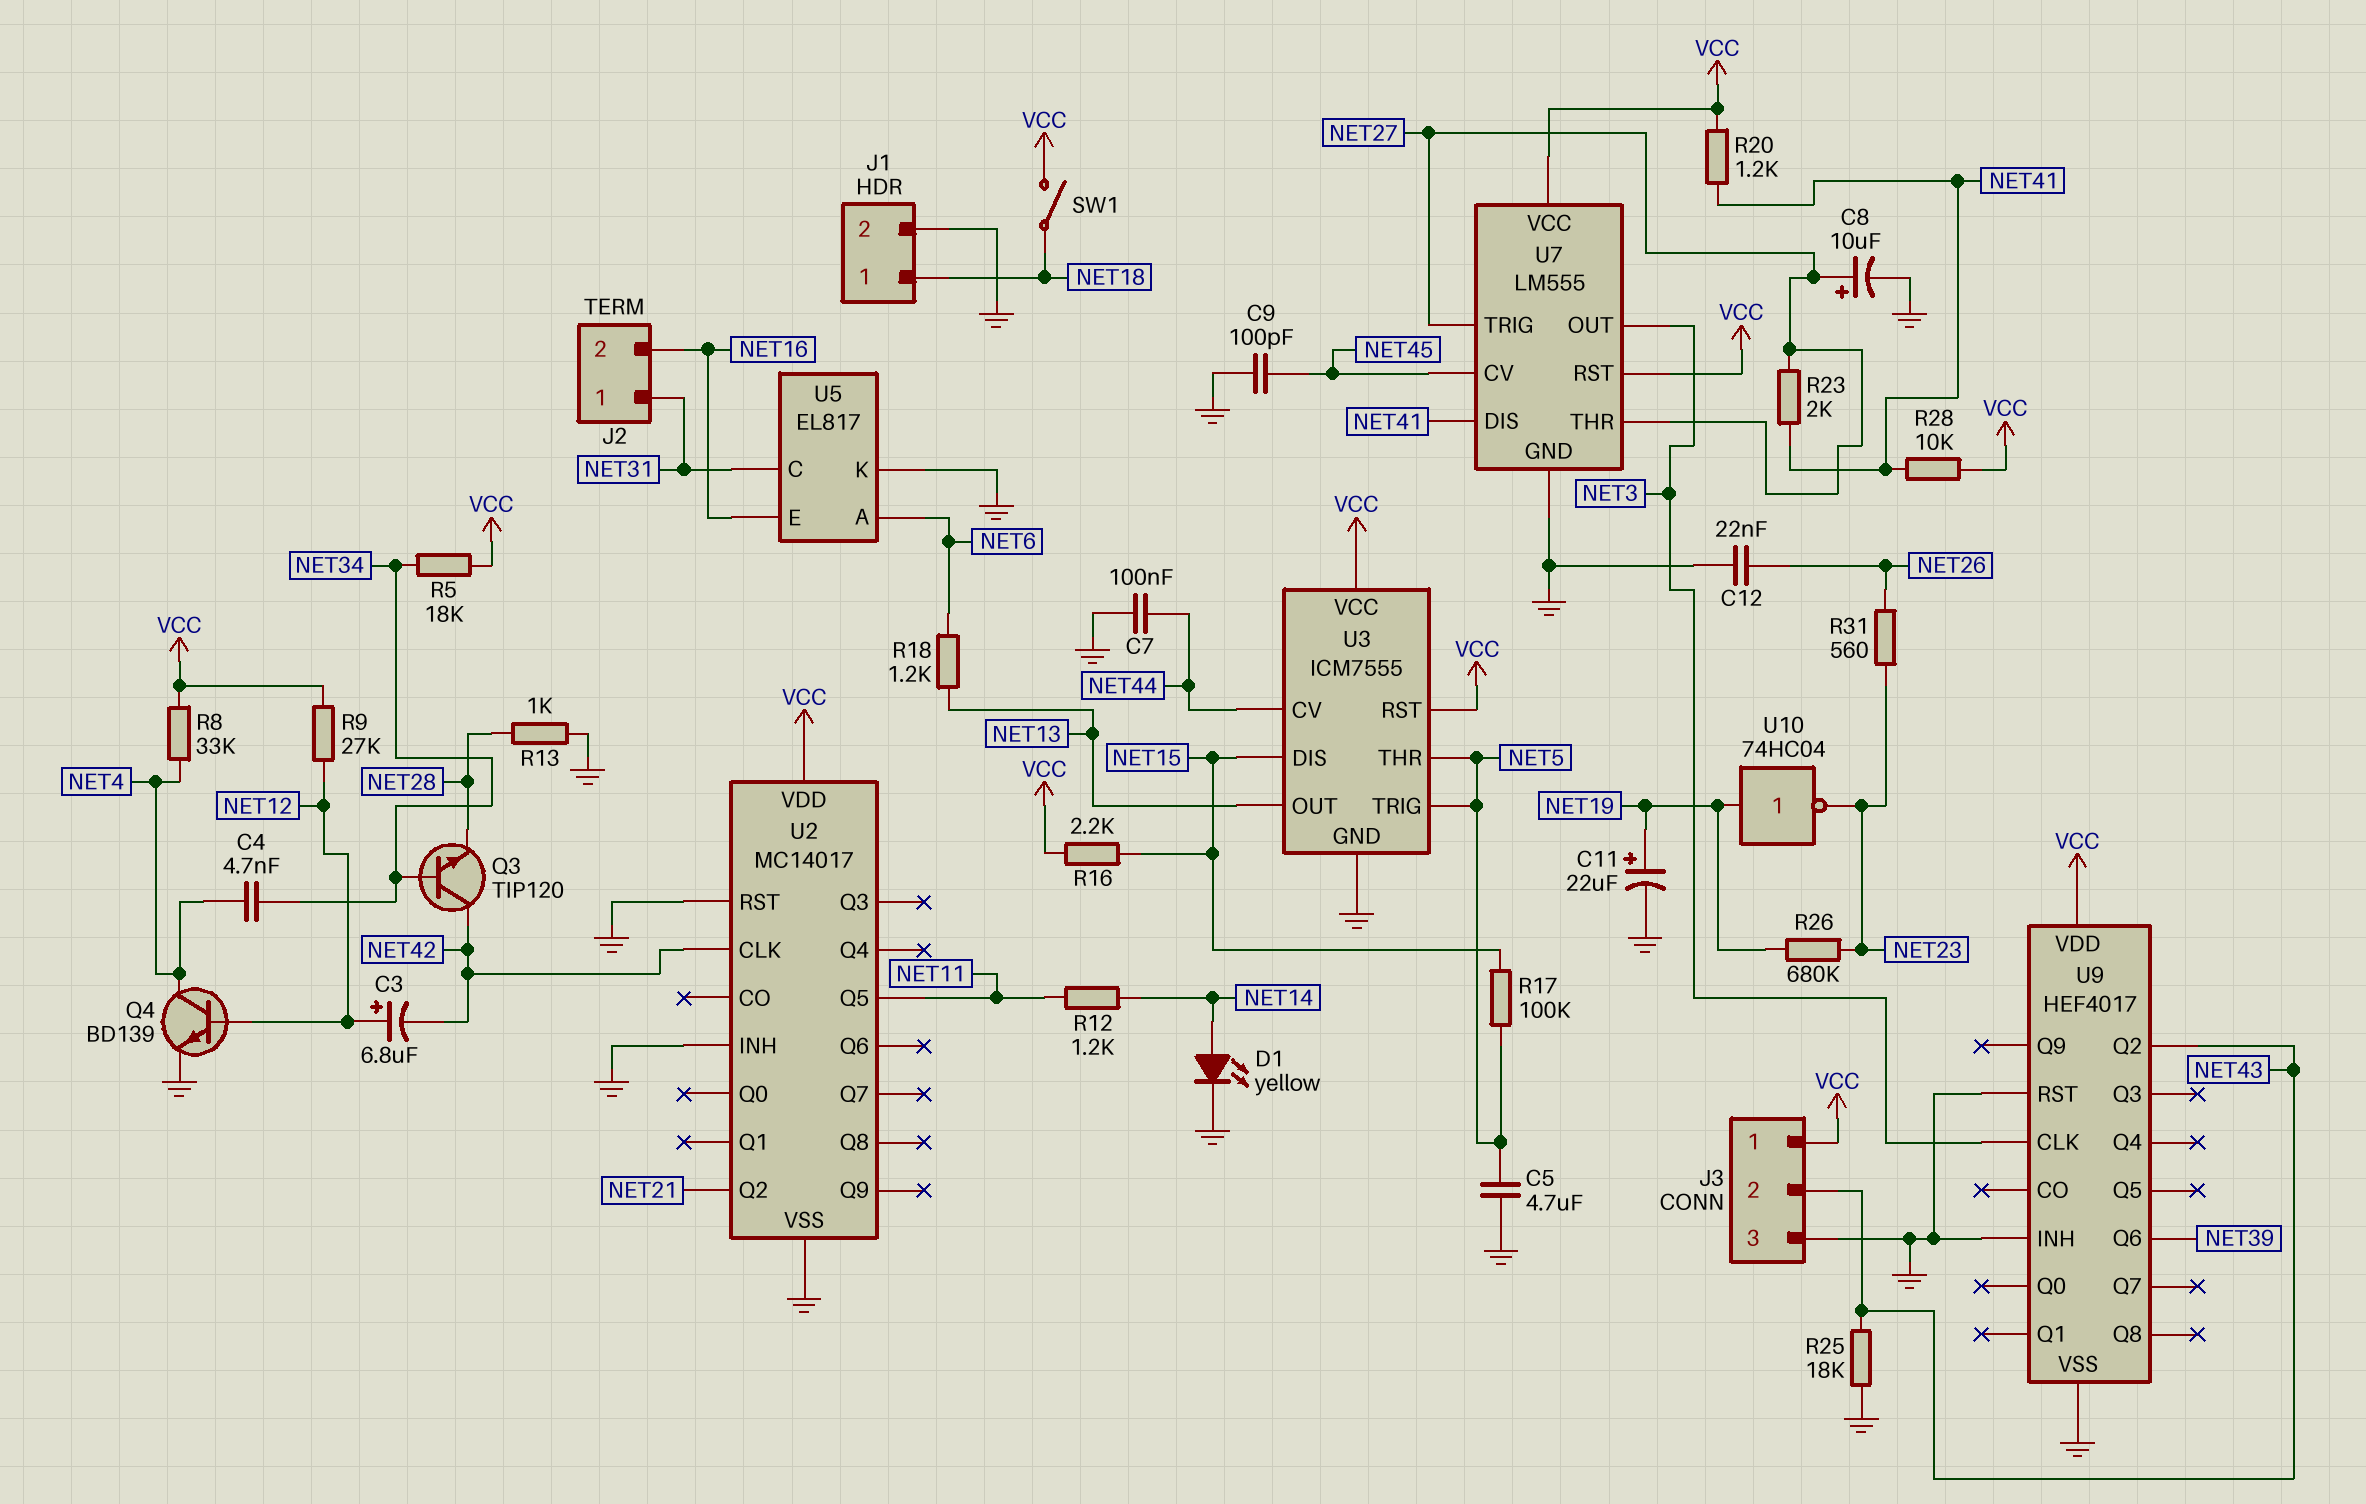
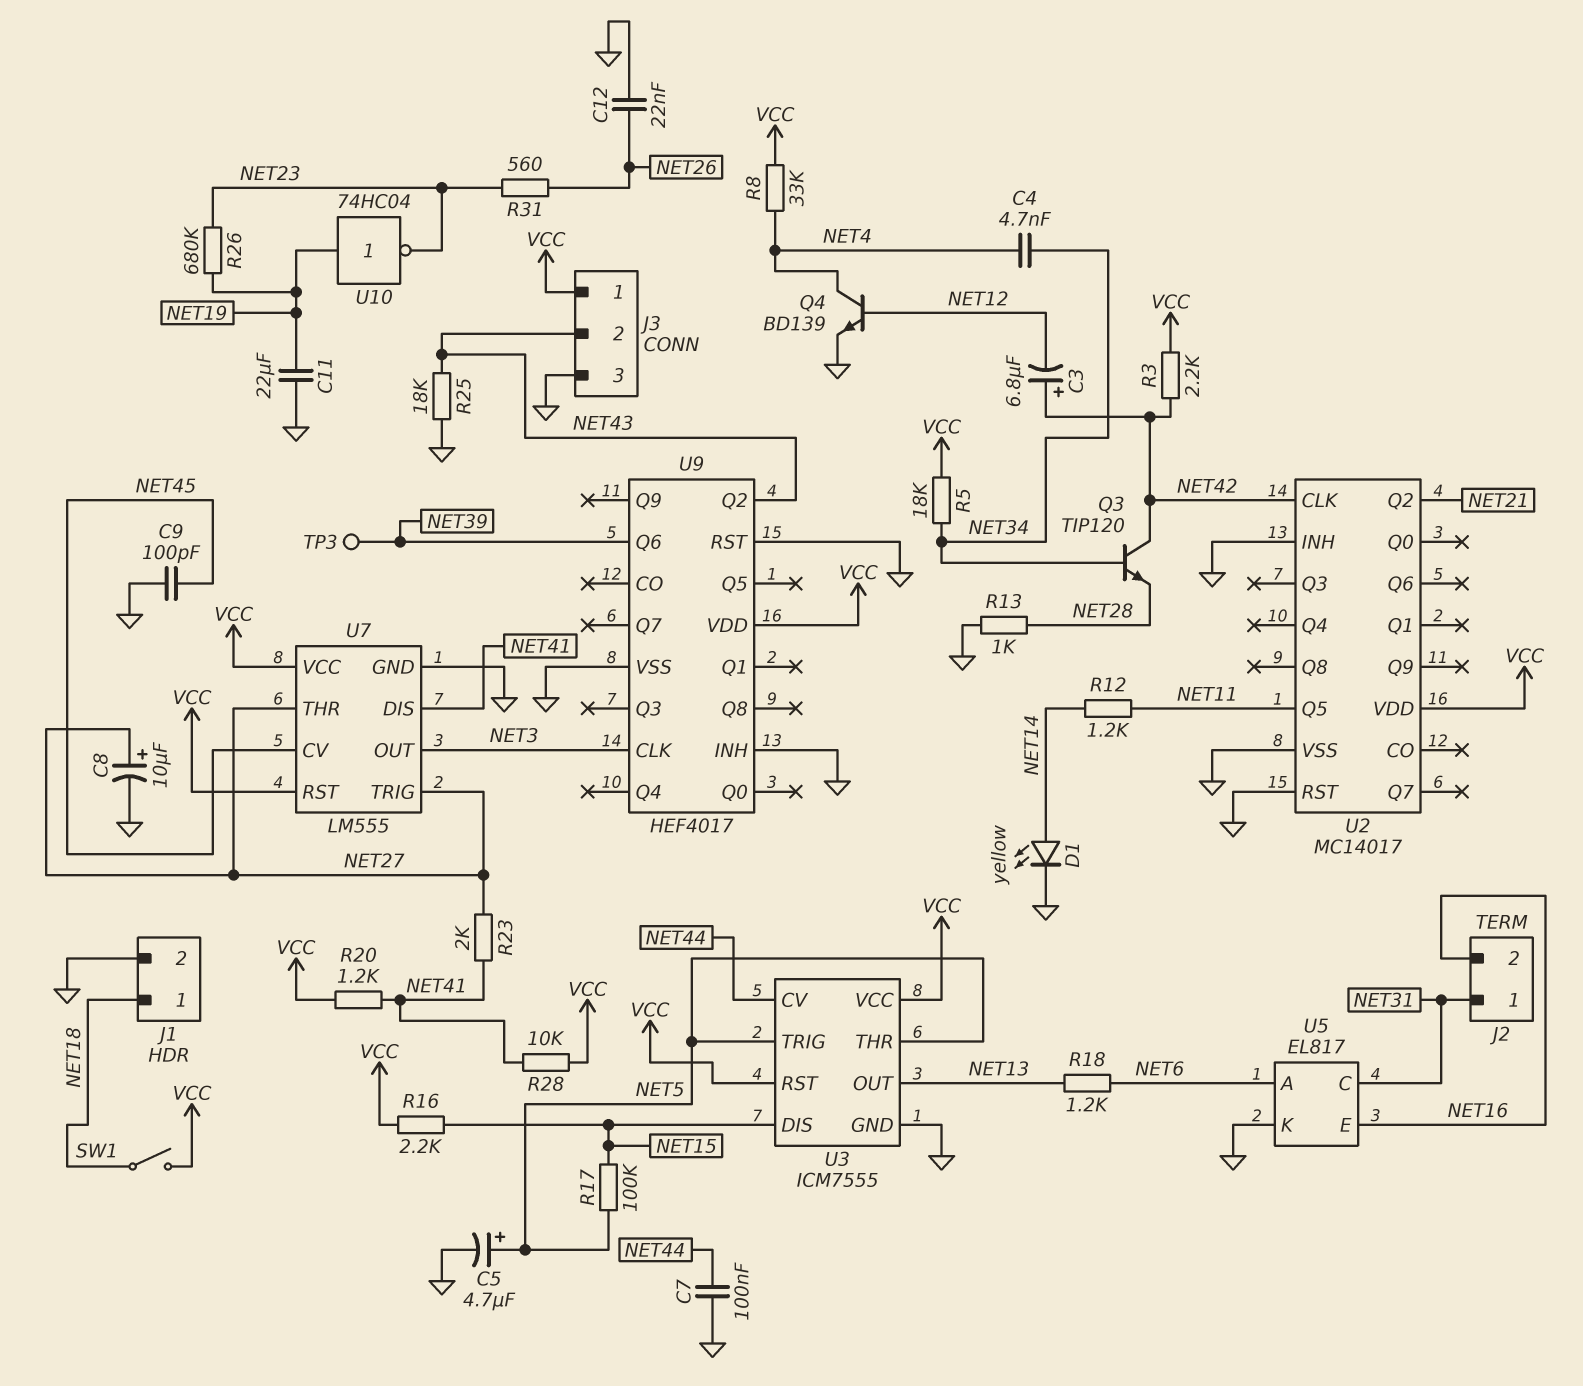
C3: 6.8uF (plus NET12, minus NET42) -> 6.8uF (plus NET42, minus NET12)
C5: 4.7uF (GND, NET5) -> 4.7uF (plus NET5, minus GND)
C11: 22uF (plus NET19, minus GND) -> 22uF (GND, NET19)
R3: none -> 2.2k (NET42, VCC)
R9: 27k (NET12, VCC) -> none
TP3: none -> test point (NET39)

